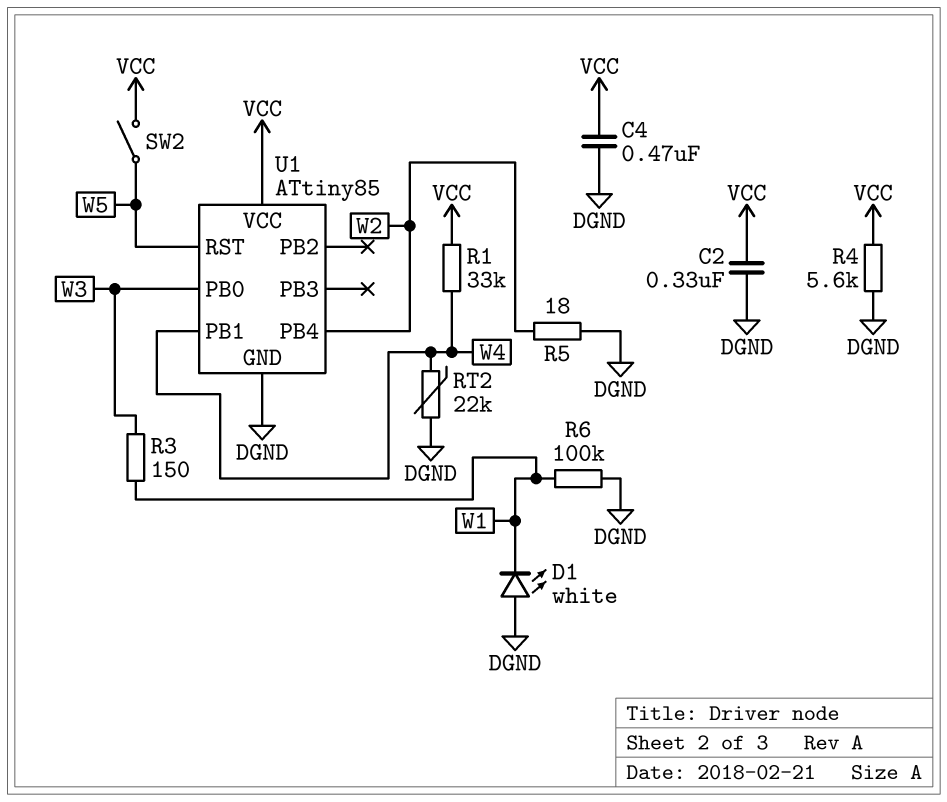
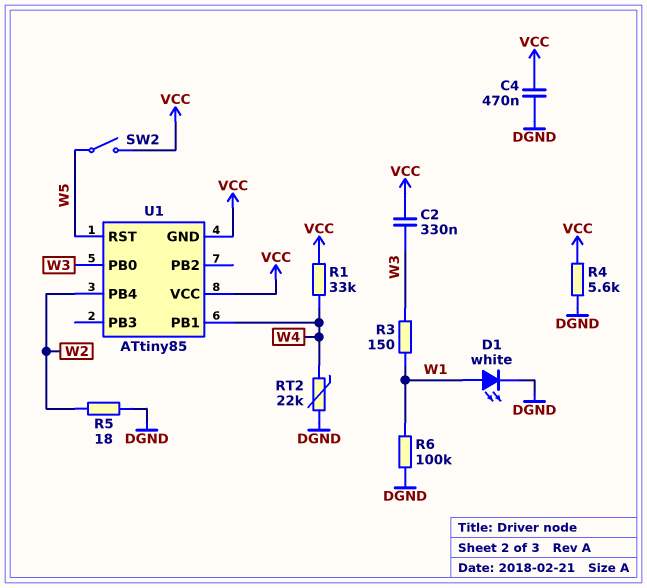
C2: 330nF (DGND, VCC) -> 330nF (VCC, W3)
D1: LED white (A DGND, K W1) -> LED white (A W1, K DGND)
U1 pin GND: DGND -> VCC

